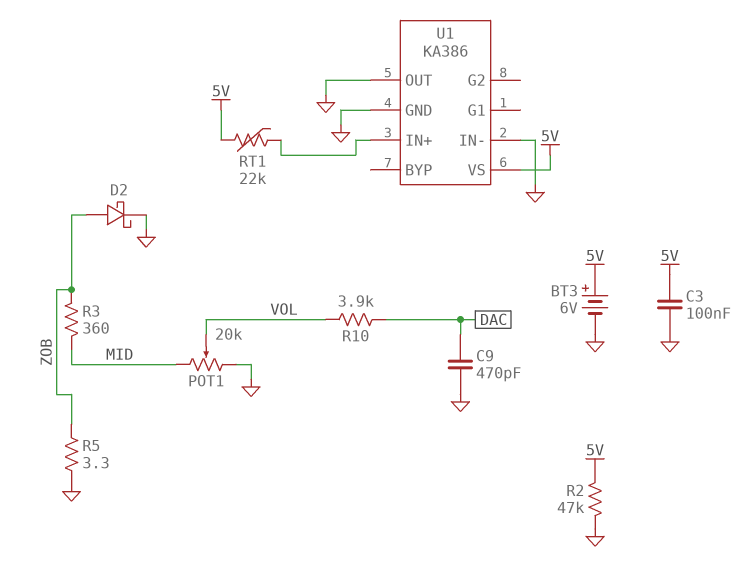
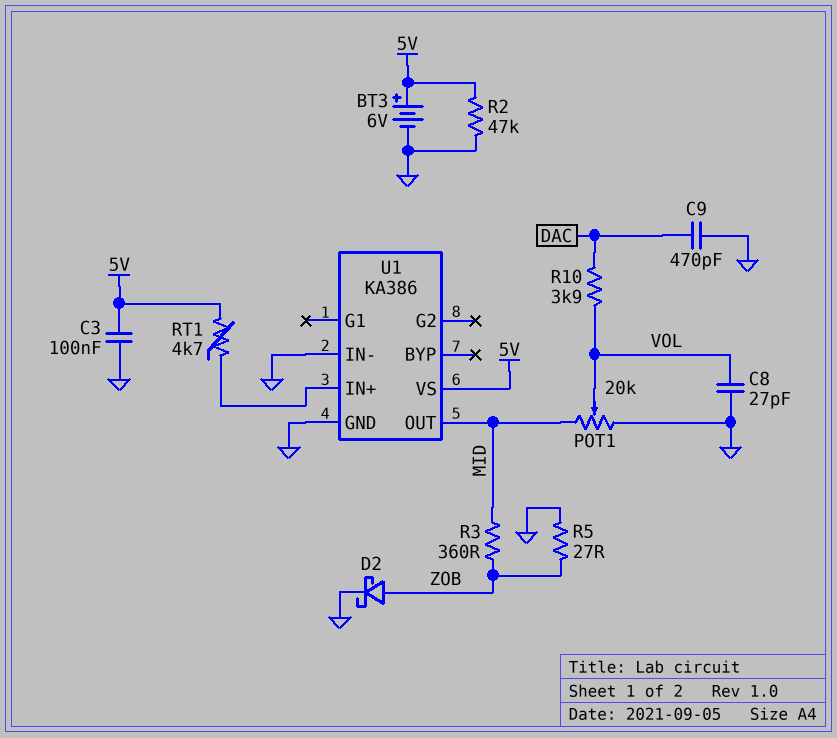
C8: none -> 27pF (GND, VOL)
R5: 3.3 (GND, ZOB) -> 27 (GND, ZOB)
RT1: 22k (5V, U1/IN+) -> 4.7k (5V, U1/IN+)
U1 pin OUT: GND -> MID

